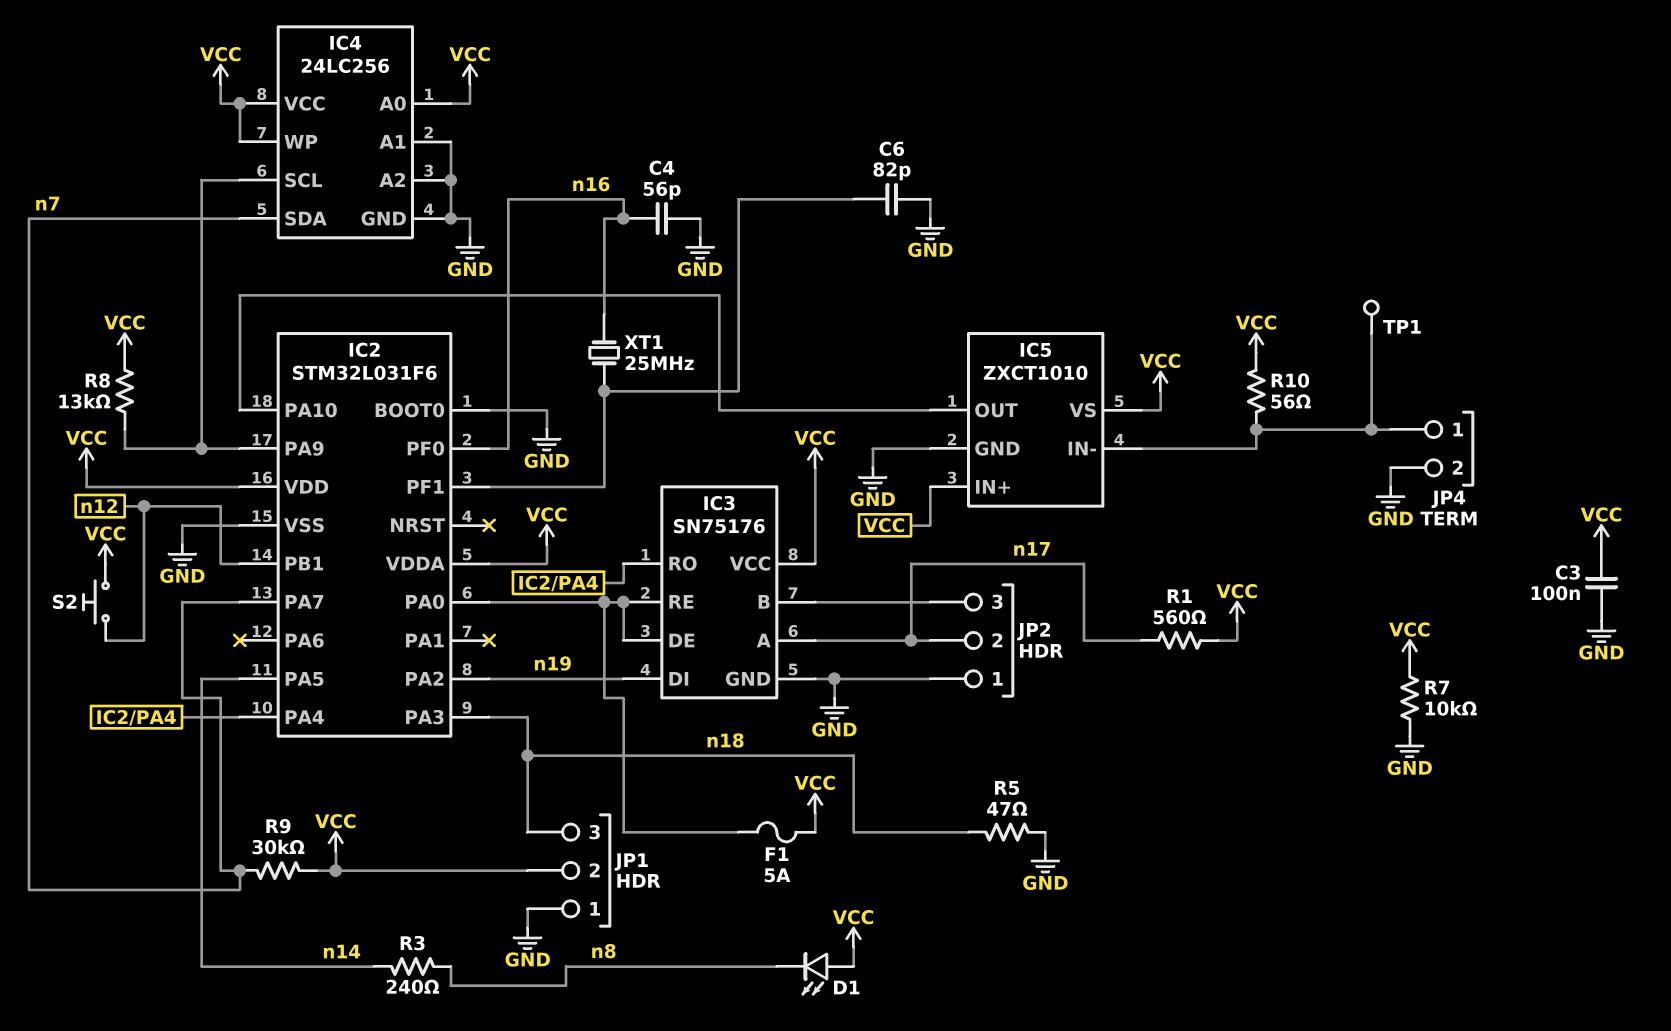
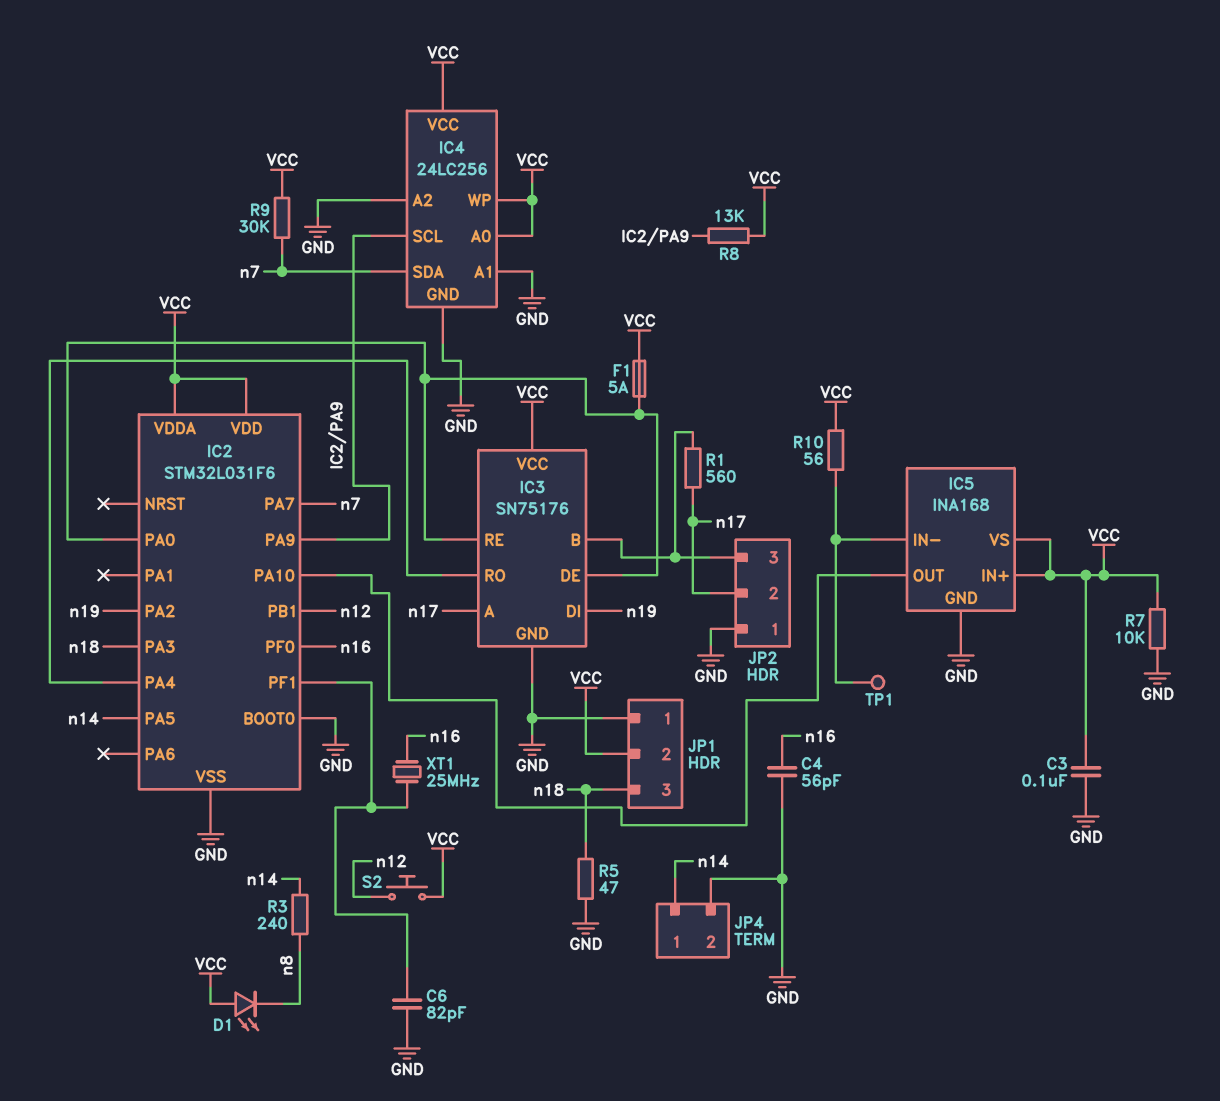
IC5: ZXCT1010 -> INA168
JP4 pin 1: IC5/IN- -> n14
R1: 560 (VCC, n17) -> 560 (IC3/B, n17)

